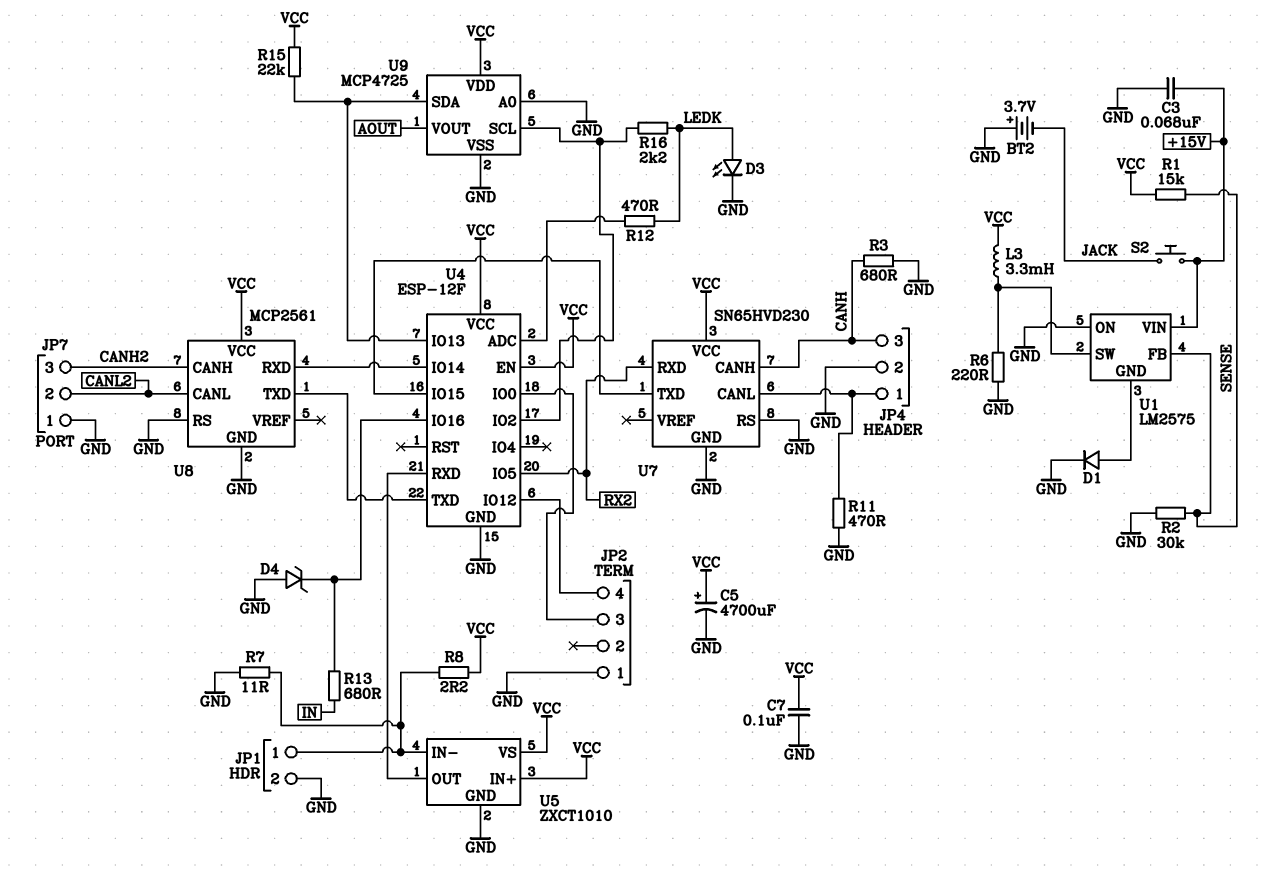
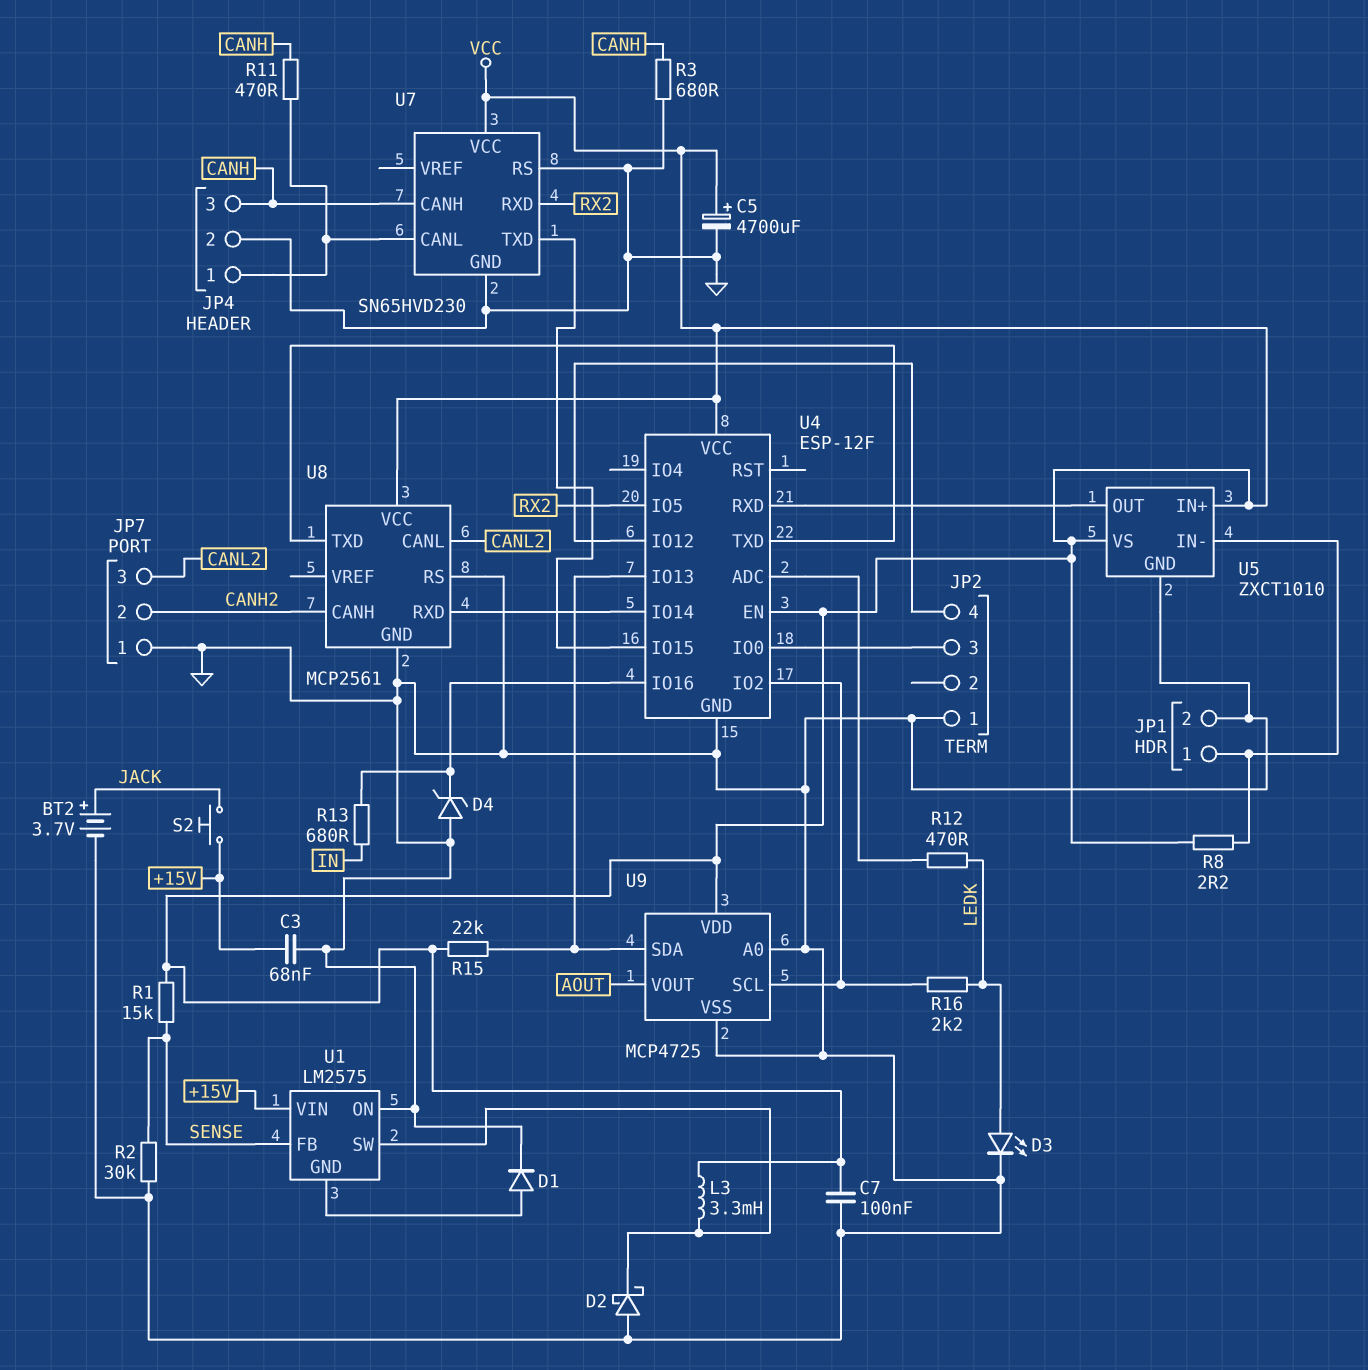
BT2: 3.7V (plus GND, minus JACK) -> 3.7V (plus JACK, minus GND)
D2: none -> schottky (A GND, K U1/SW)
JP7 pin 2: CANL2 -> CANH2
JP7 pin 3: CANH2 -> CANL2
R6: 220 (GND, U1/SW) -> none
R7: 11 (GND, JP1/1) -> none
R11: 470 (GND, JP4/1) -> 470 (CANH, JP4/1)

